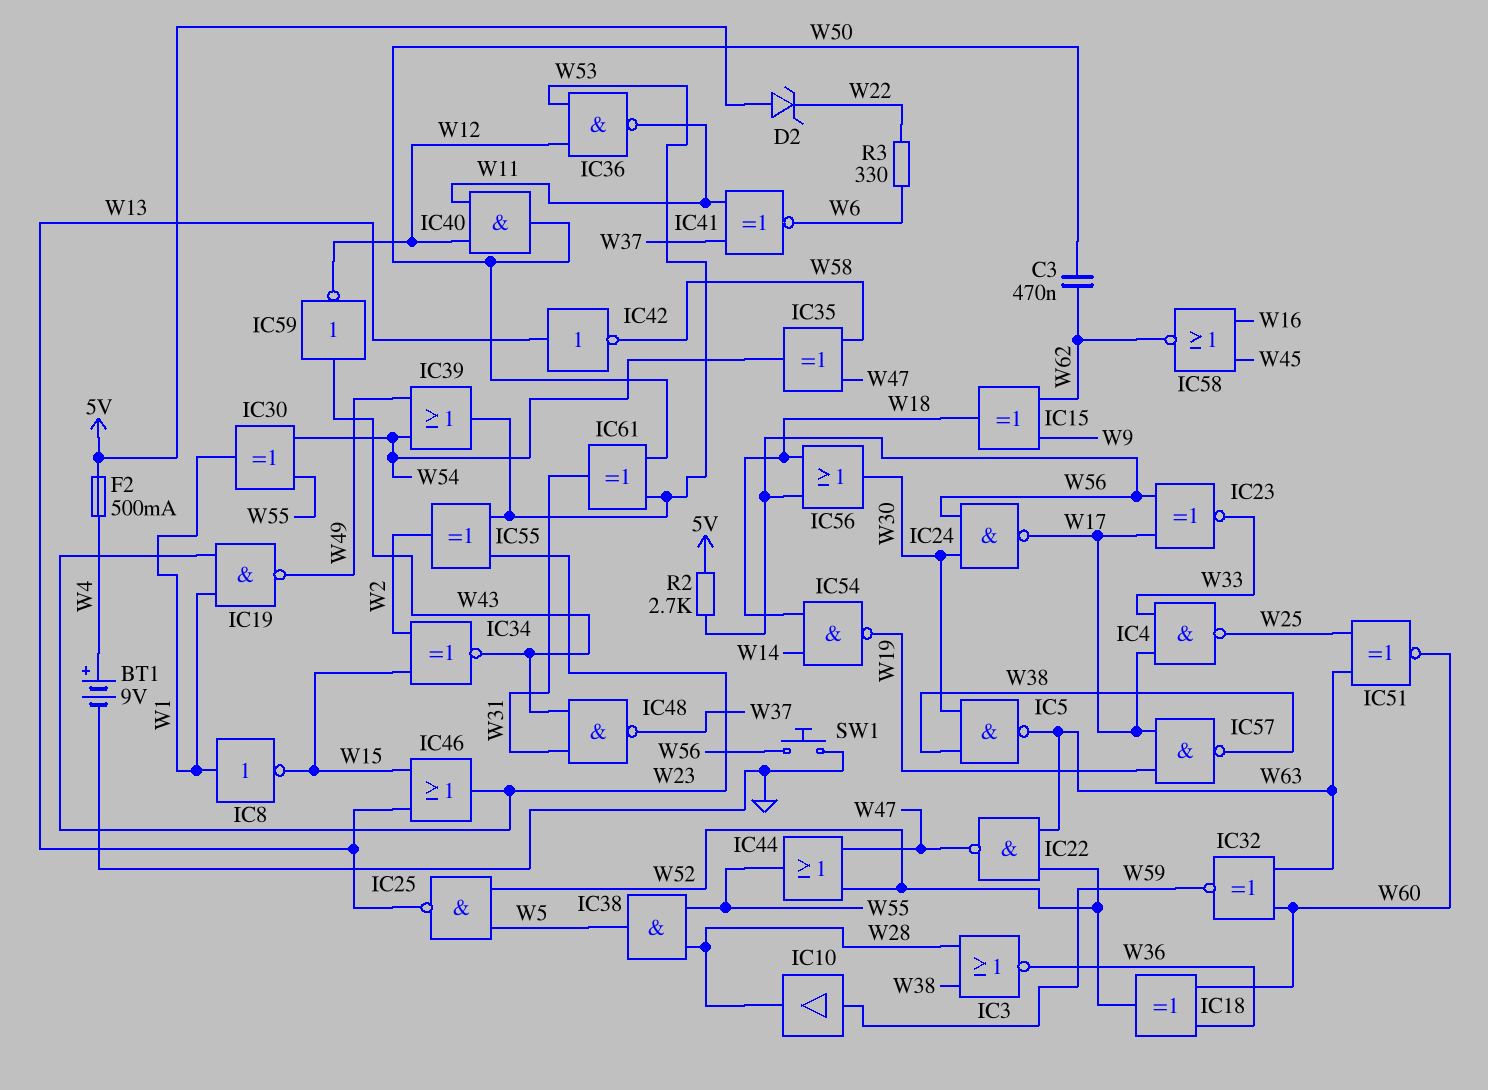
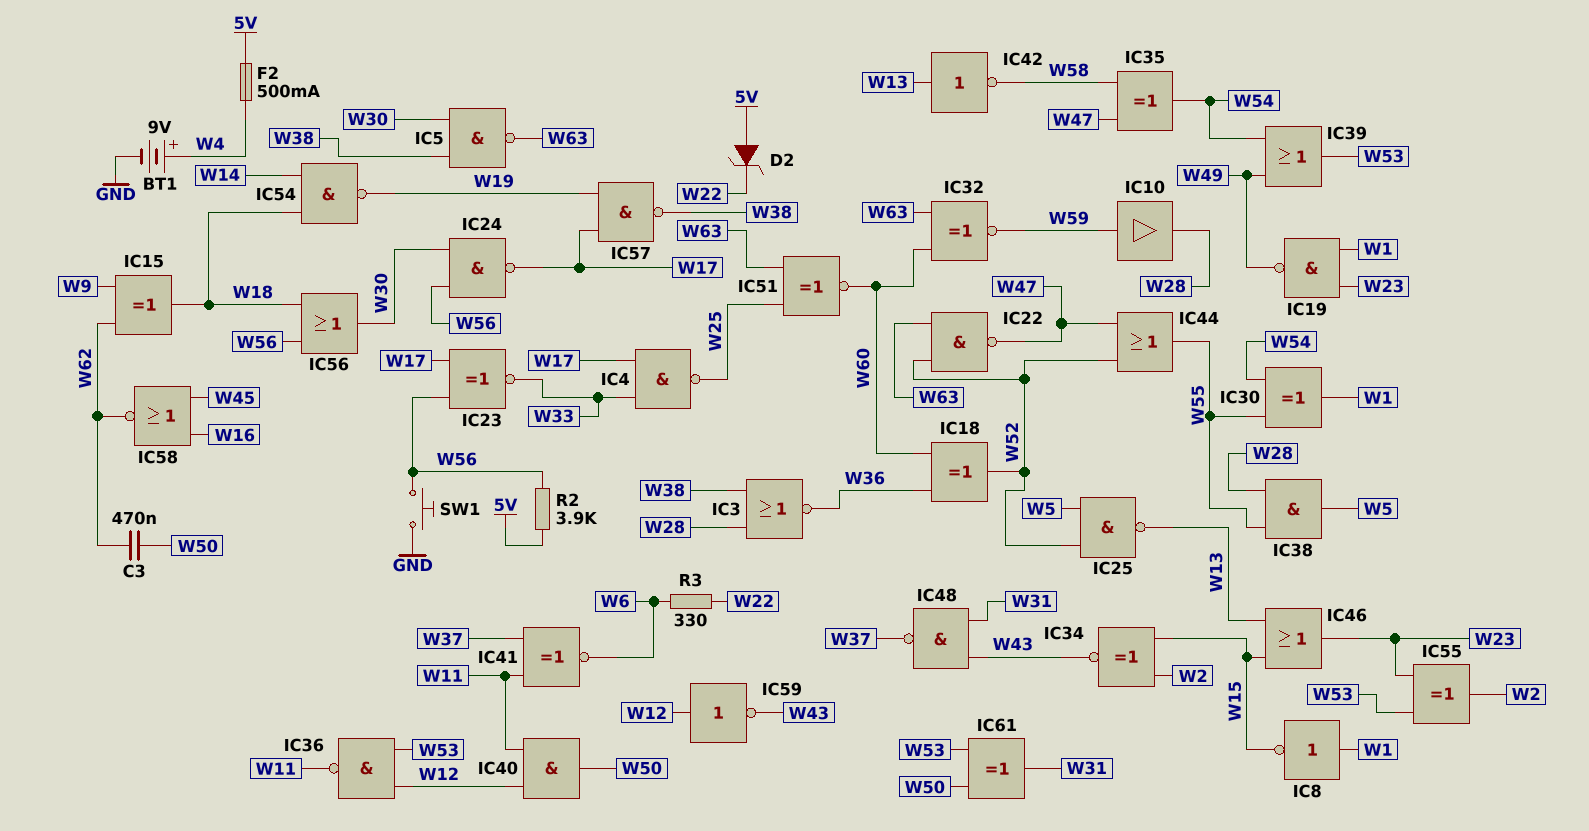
IC59: NOT (in W43, out W12) -> NOT (in W12, out W43)
R2: 2.7k (5V, W56) -> 3.9k (5V, W56)

